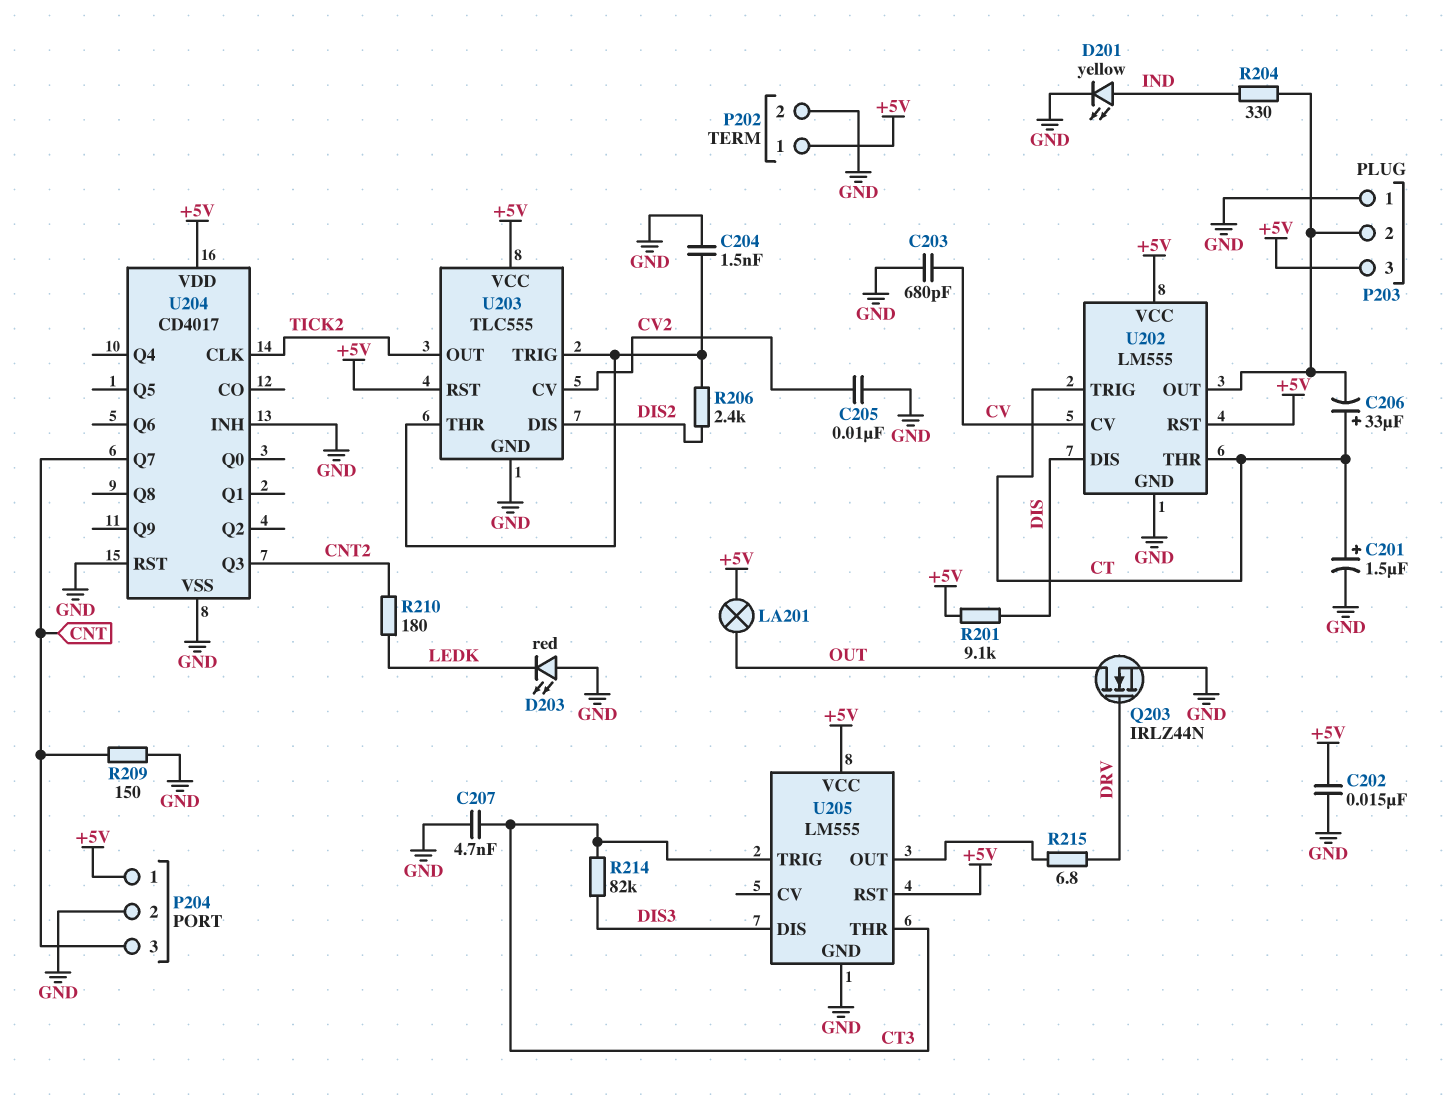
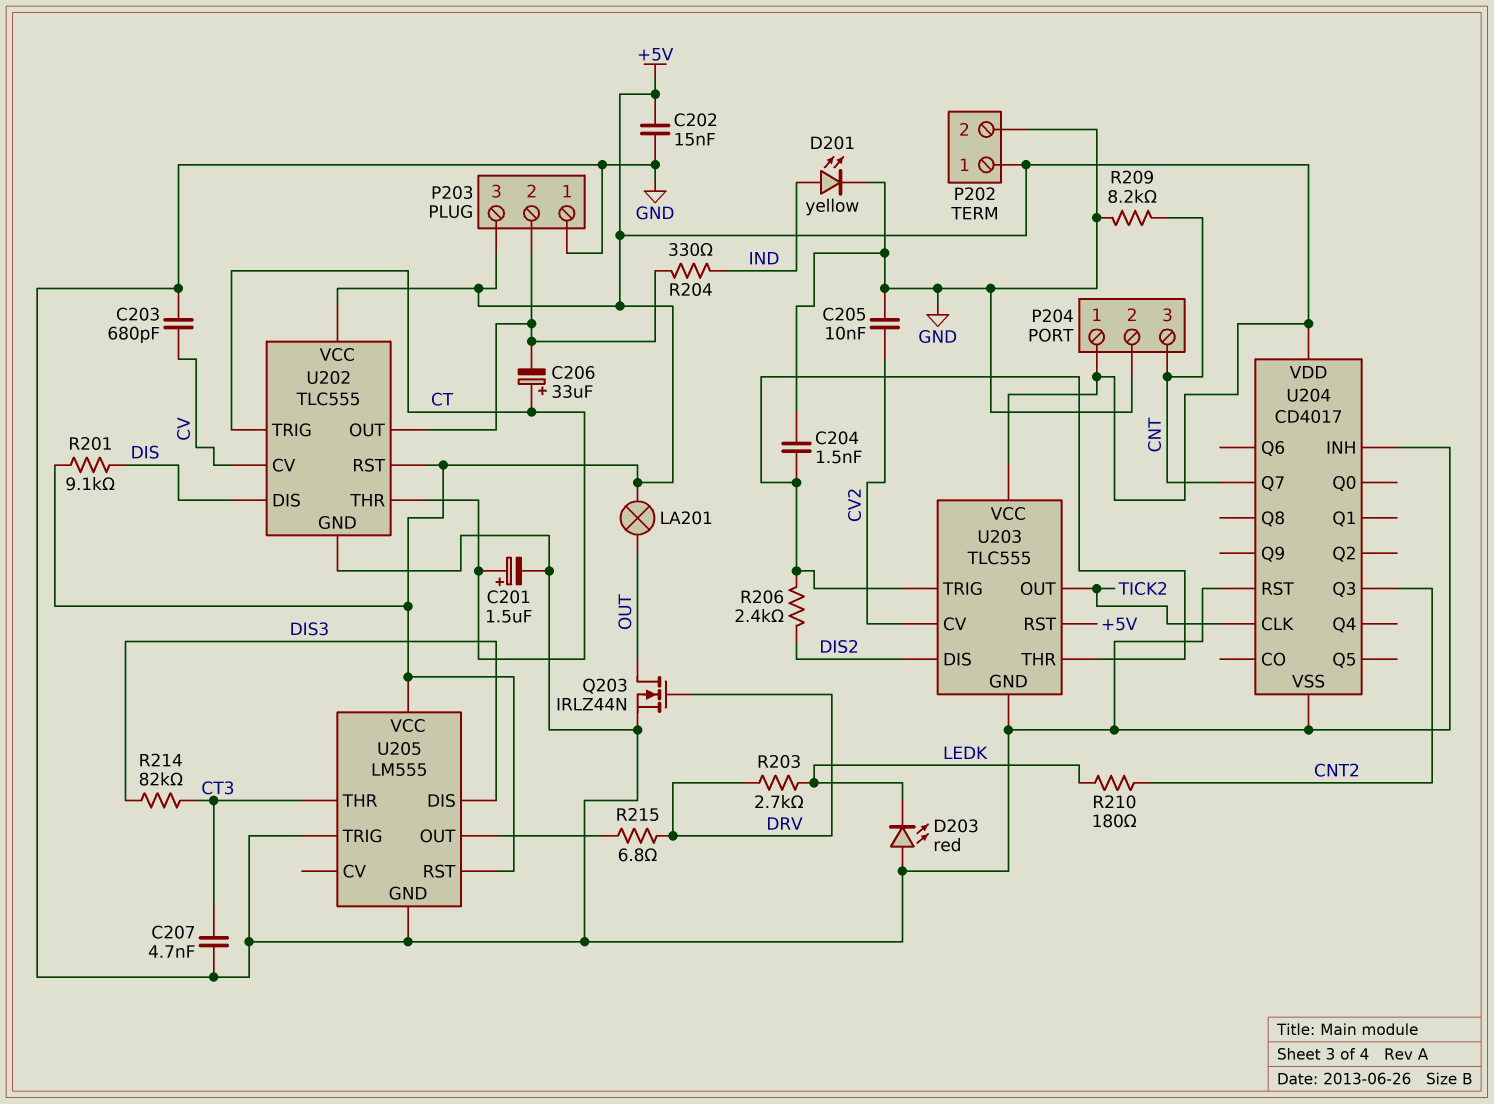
R203: none -> 2.7k (DRV, LEDK)
R209: 150 (CNT, GND) -> 8.2k (CNT, GND)
U202: LM555 -> TLC555
U205 pin TRIG: CT3 -> GND

